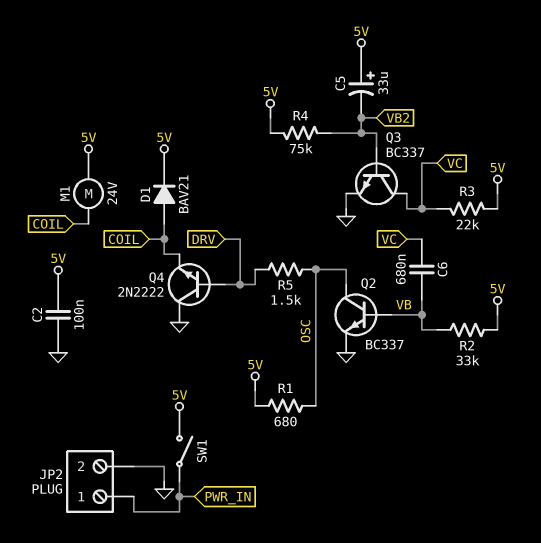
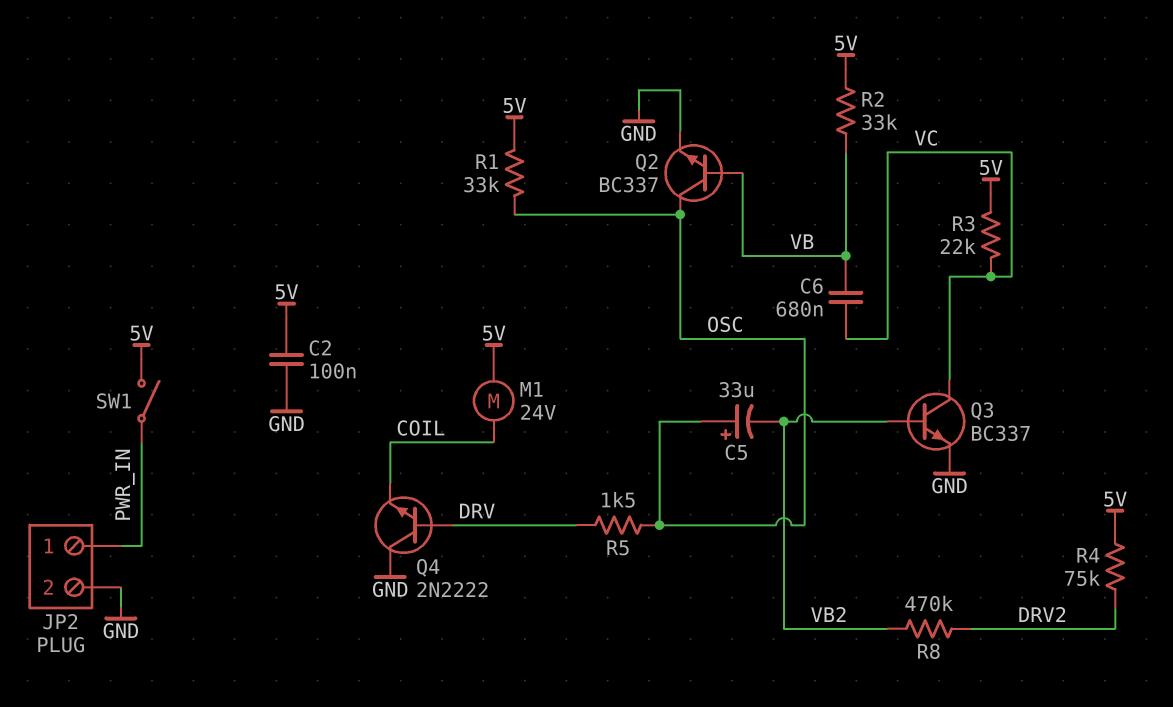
C5: 33uF (plus 5V, minus VB2) -> 33uF (plus OSC, minus VB2)
D1: diode BAV21 (A COIL, K 5V) -> none
R1: 680 (5V, OSC) -> 33k (5V, OSC)
R4: 75k (5V, VB2) -> 75k (5V, DRV2)
R8: none -> 470k (DRV2, VB2)

